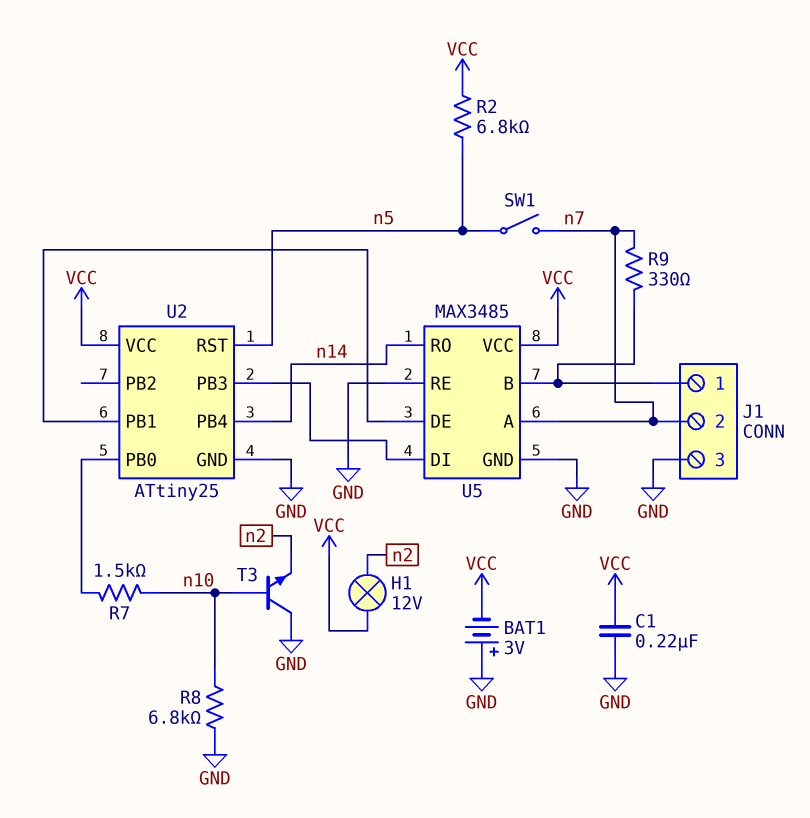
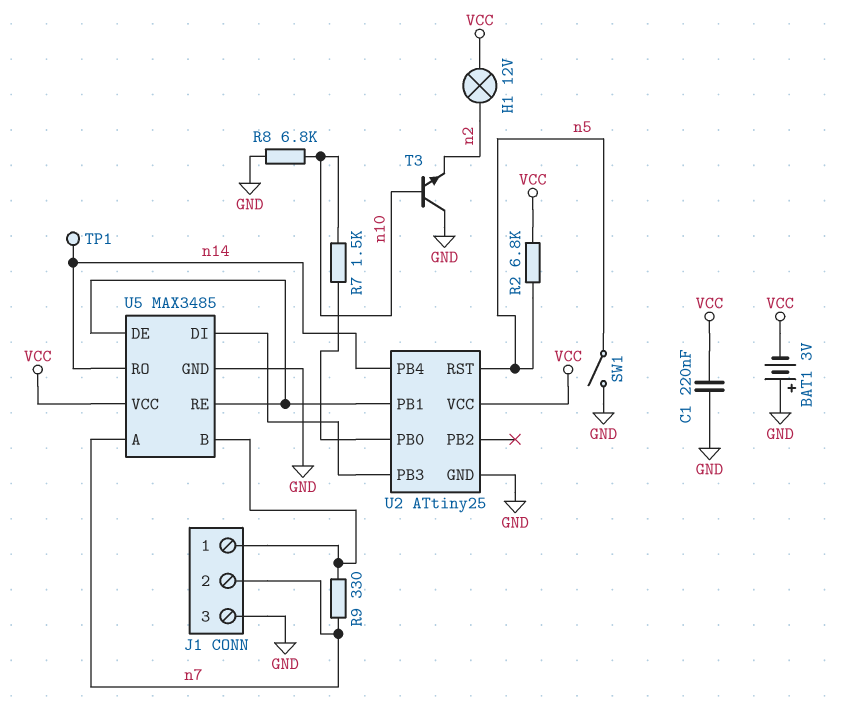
SW1: switch (n5, n7) -> switch (GND, n5)
TP1: none -> test point (n14)
U5 pin RE: GND -> U2/PB1

